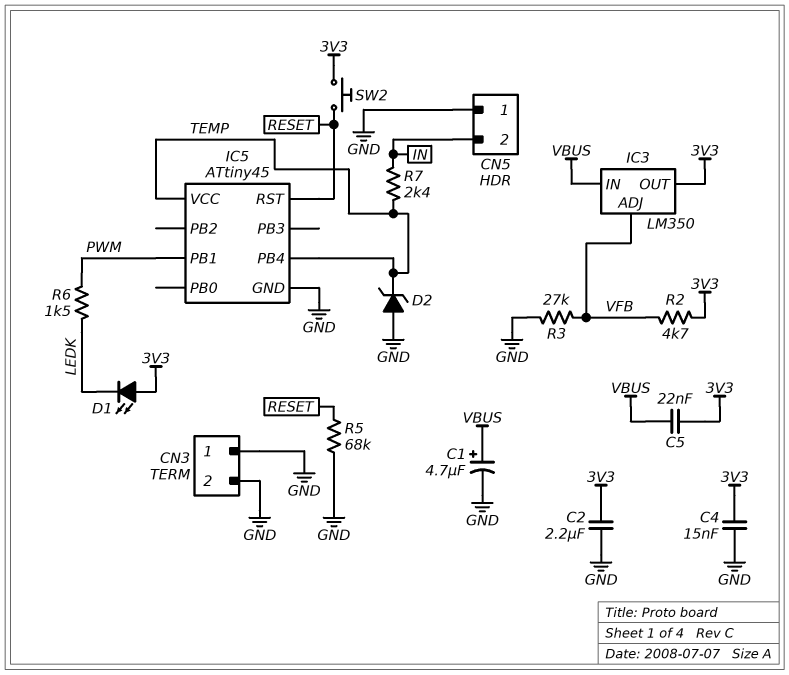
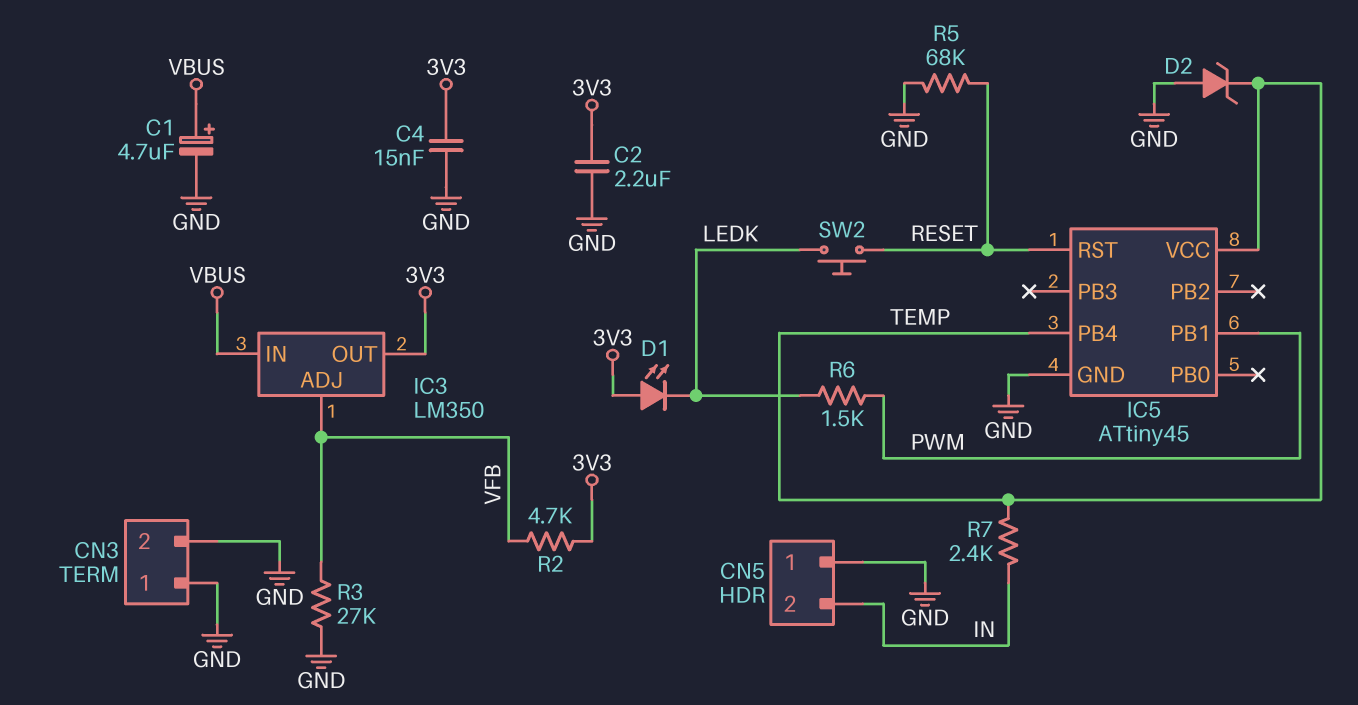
C5: 22nF (3V3, VBUS) -> none
SW2: button (3V3, RESET) -> button (LEDK, RESET)

